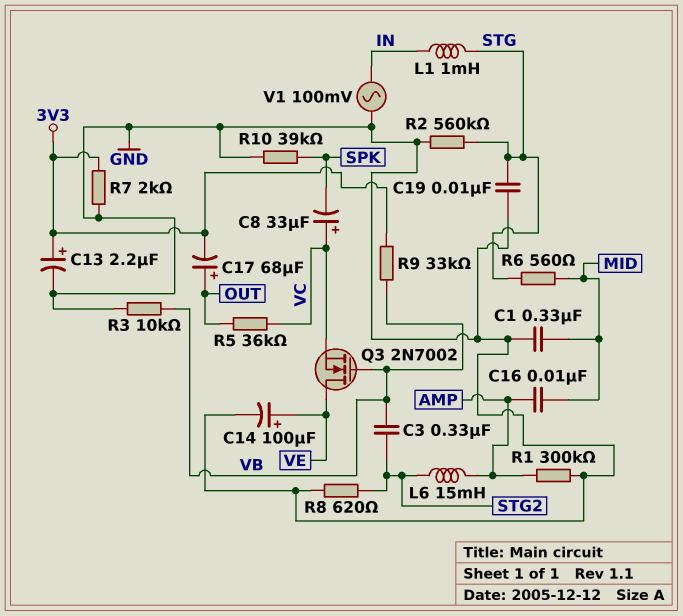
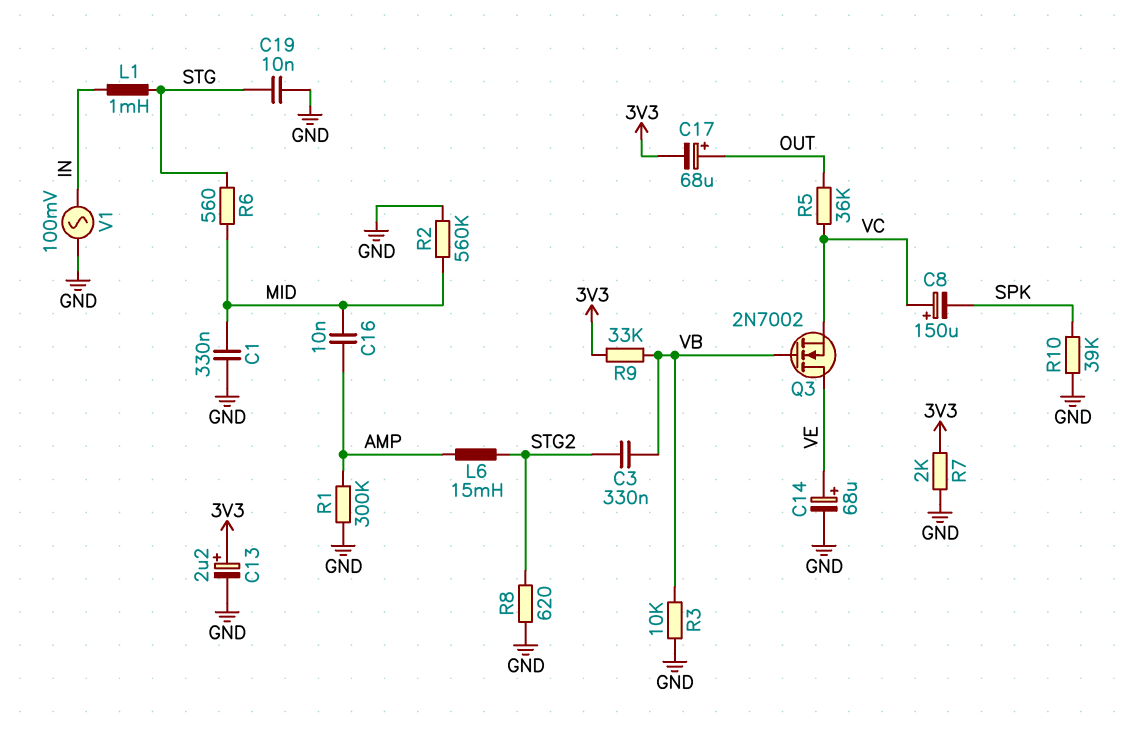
C8: 33uF (plus VC, minus SPK) -> 150uF (plus VC, minus SPK)
C14: 100uF (plus VE, minus GND) -> 68uF (plus VE, minus GND)
R2: 560k (GND, STG) -> 560k (GND, MID)

